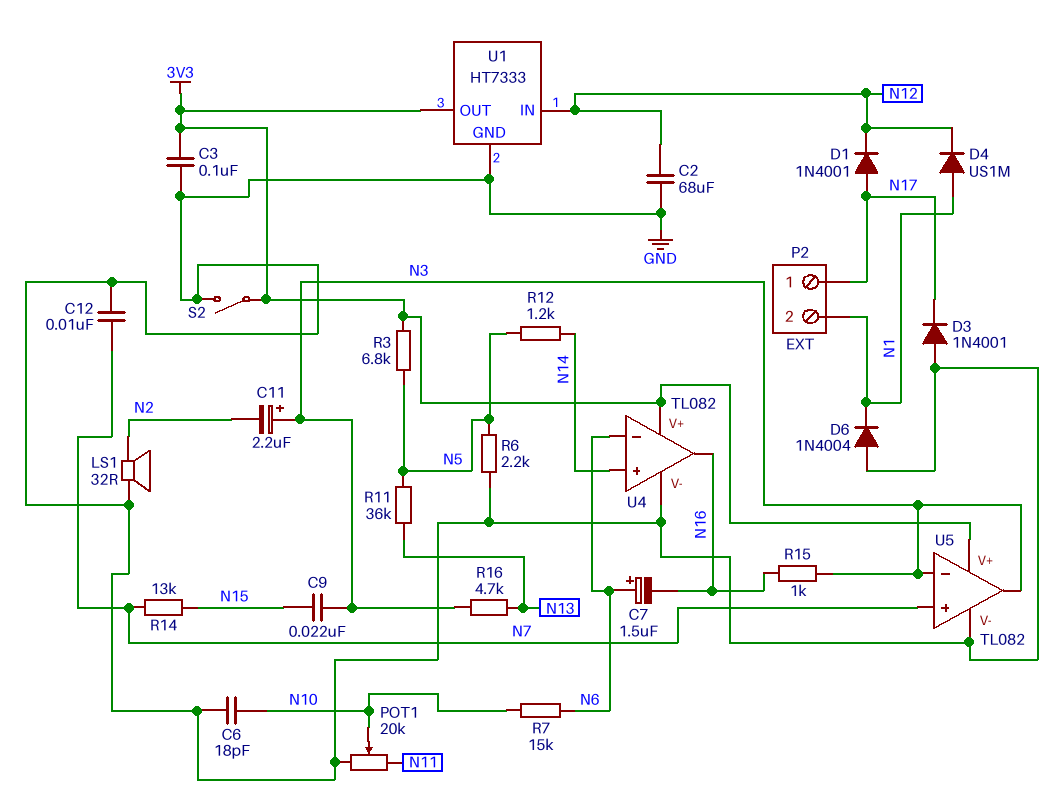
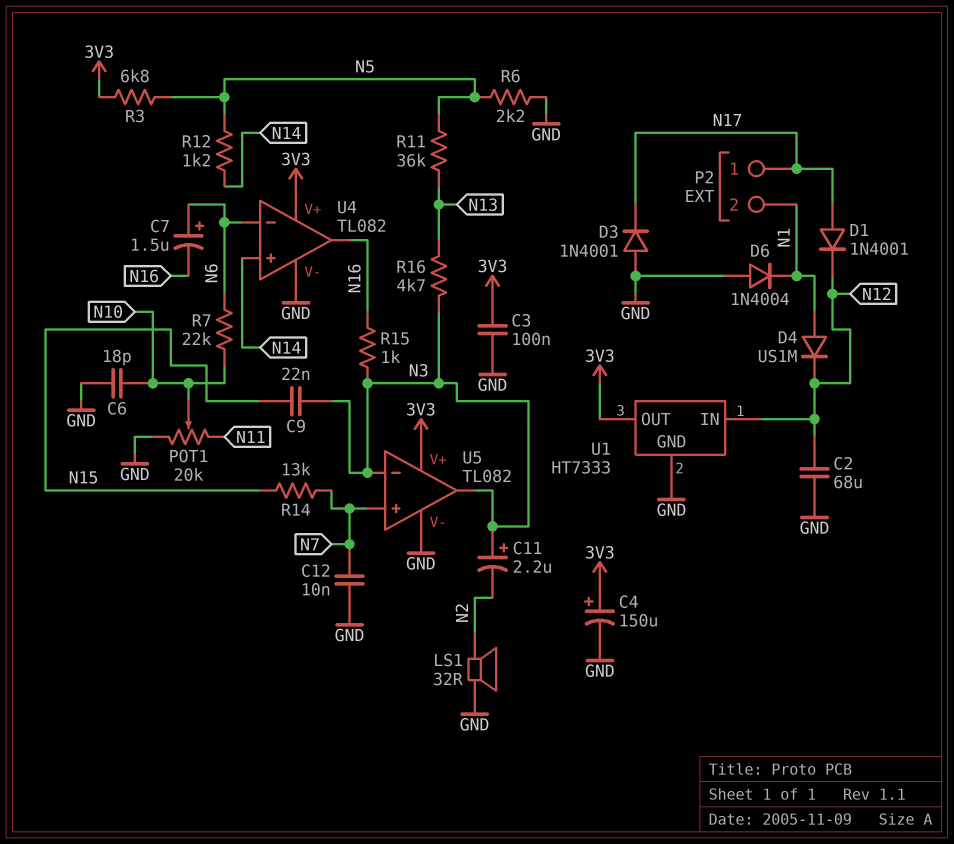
C4: none -> 150uF (plus 3V3, minus GND)
R7: 15k (N6, N10) -> 22k (N6, N10)
S2: switch (3V3, GND) -> none

